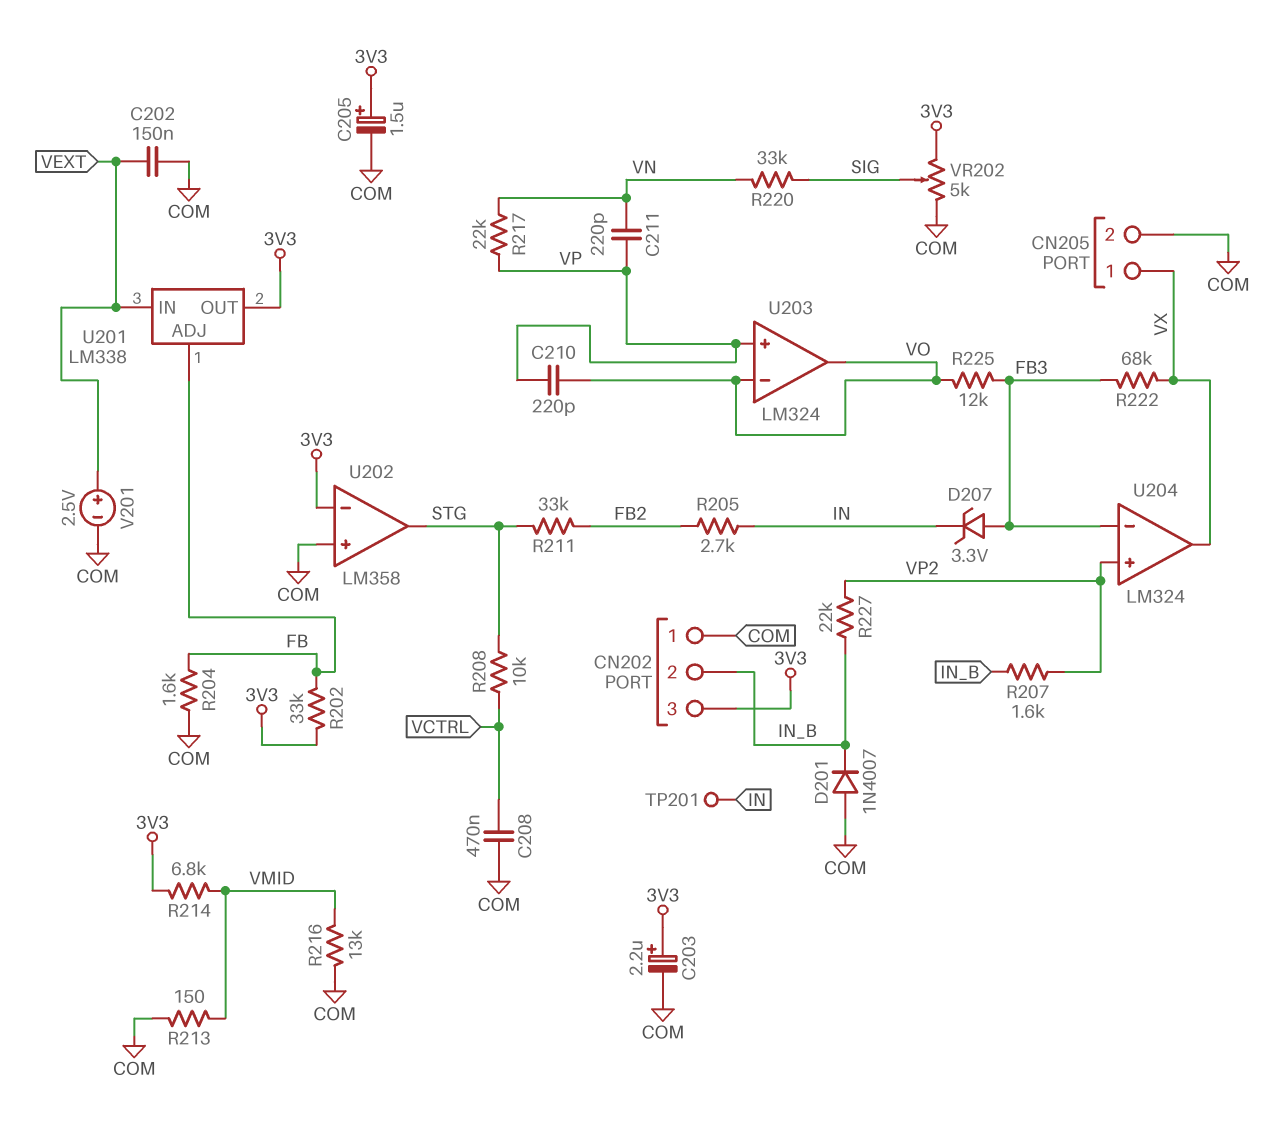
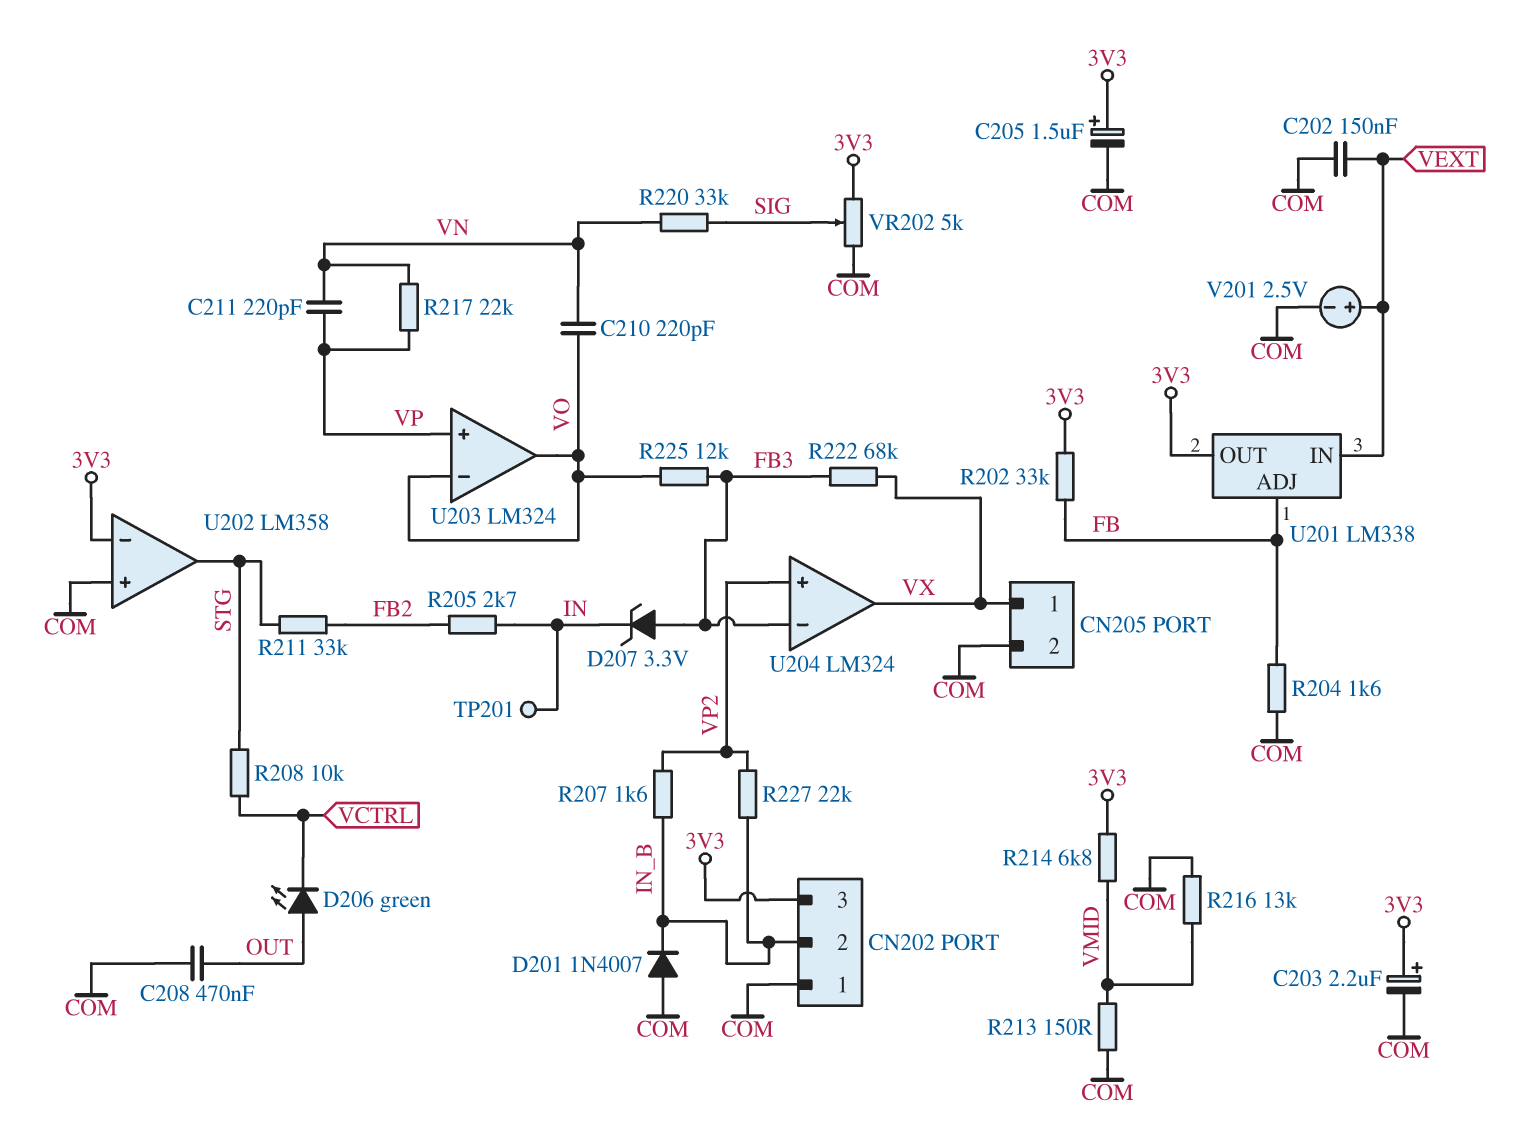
C208: 470nF (COM, VCTRL) -> 470nF (COM, OUT)
C210: 220pF (VO, VP) -> 220pF (VN, VO)
D206: none -> LED green (A OUT, K VCTRL)

